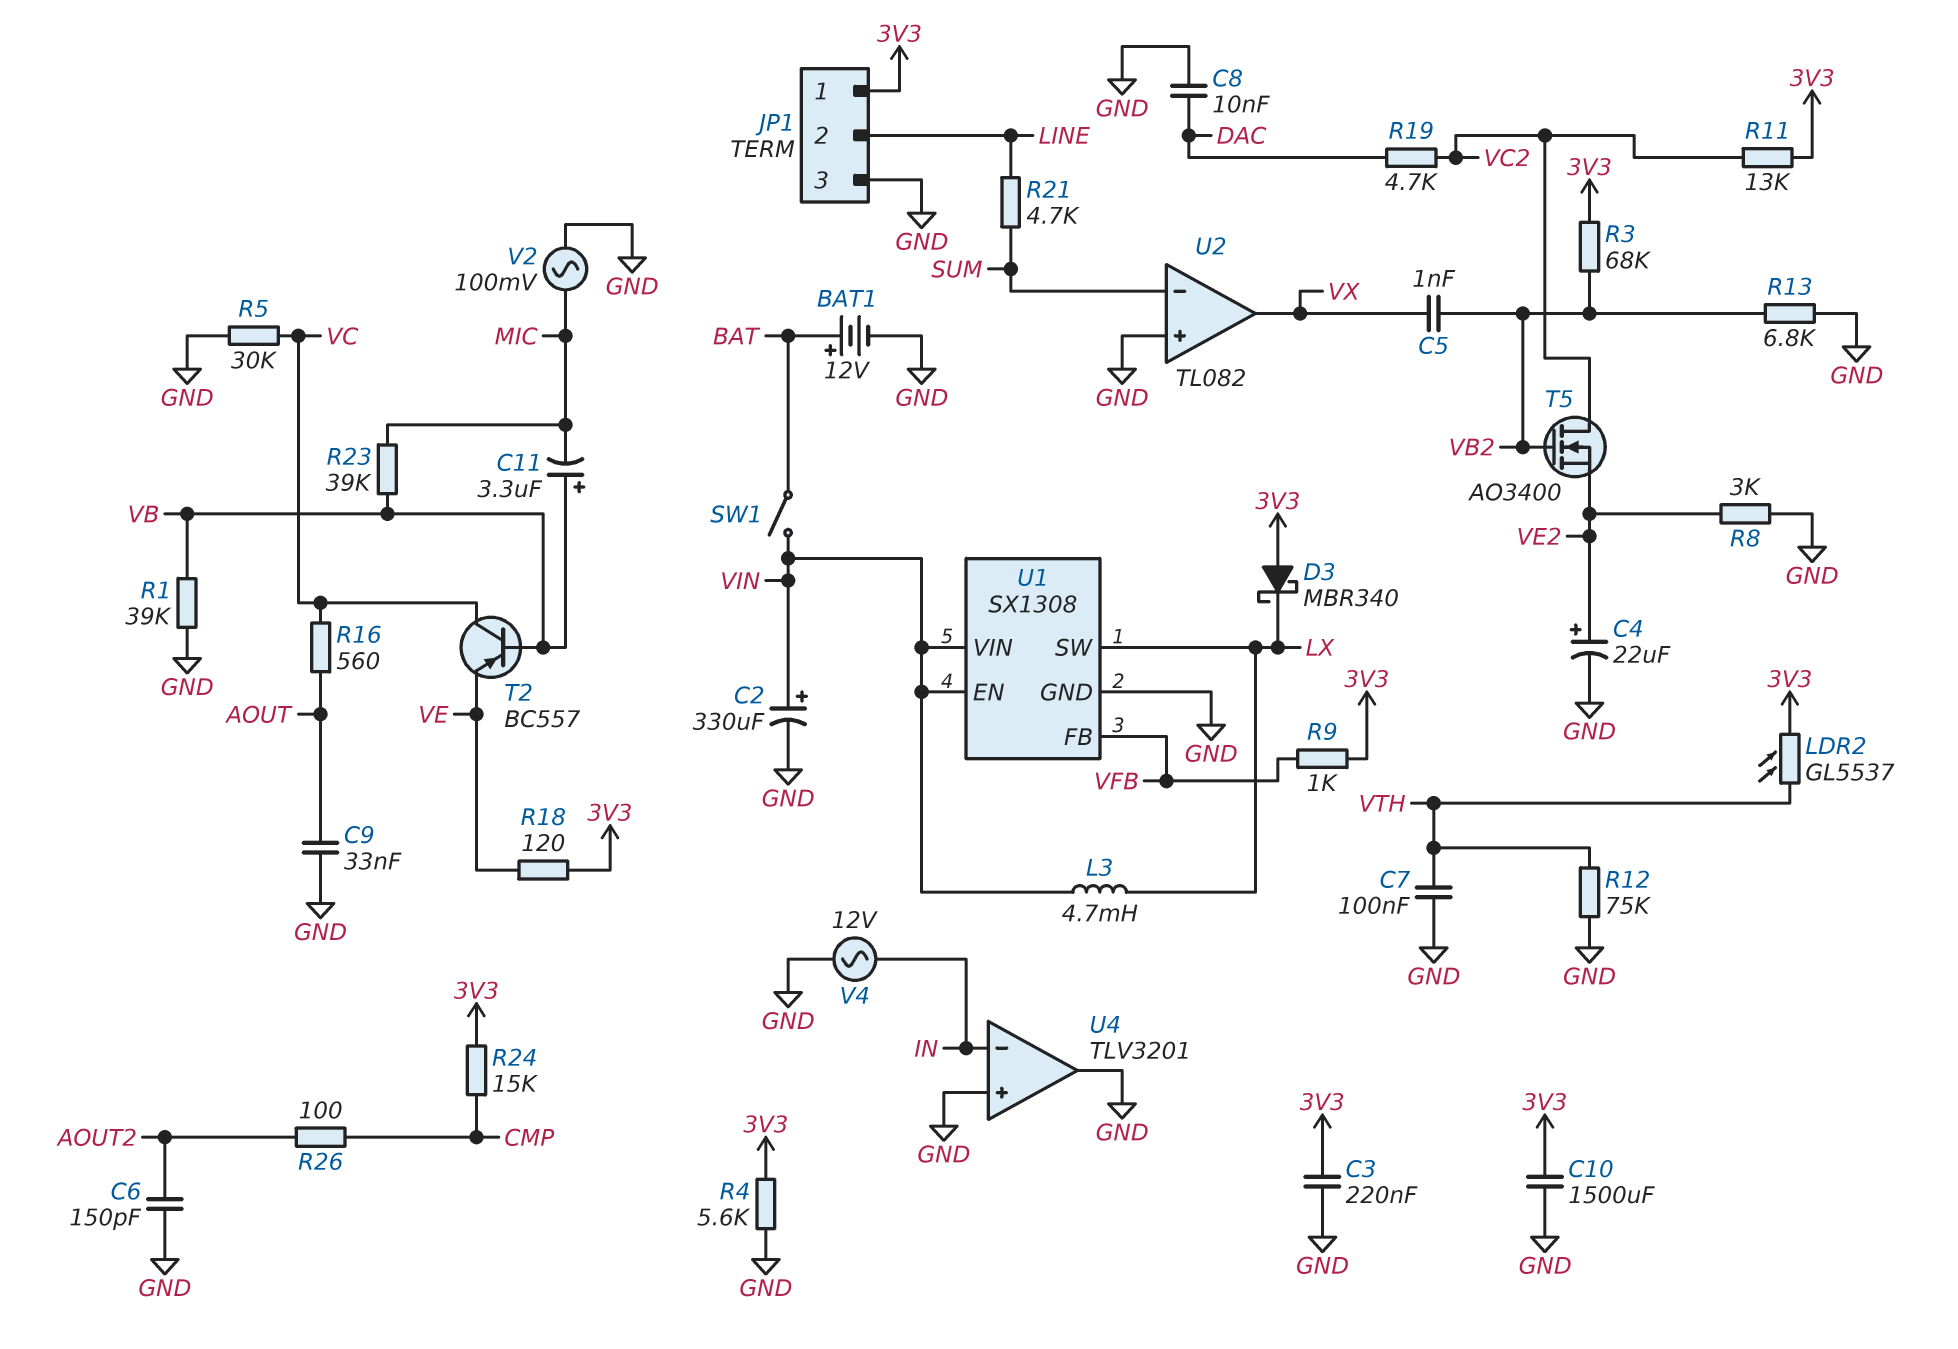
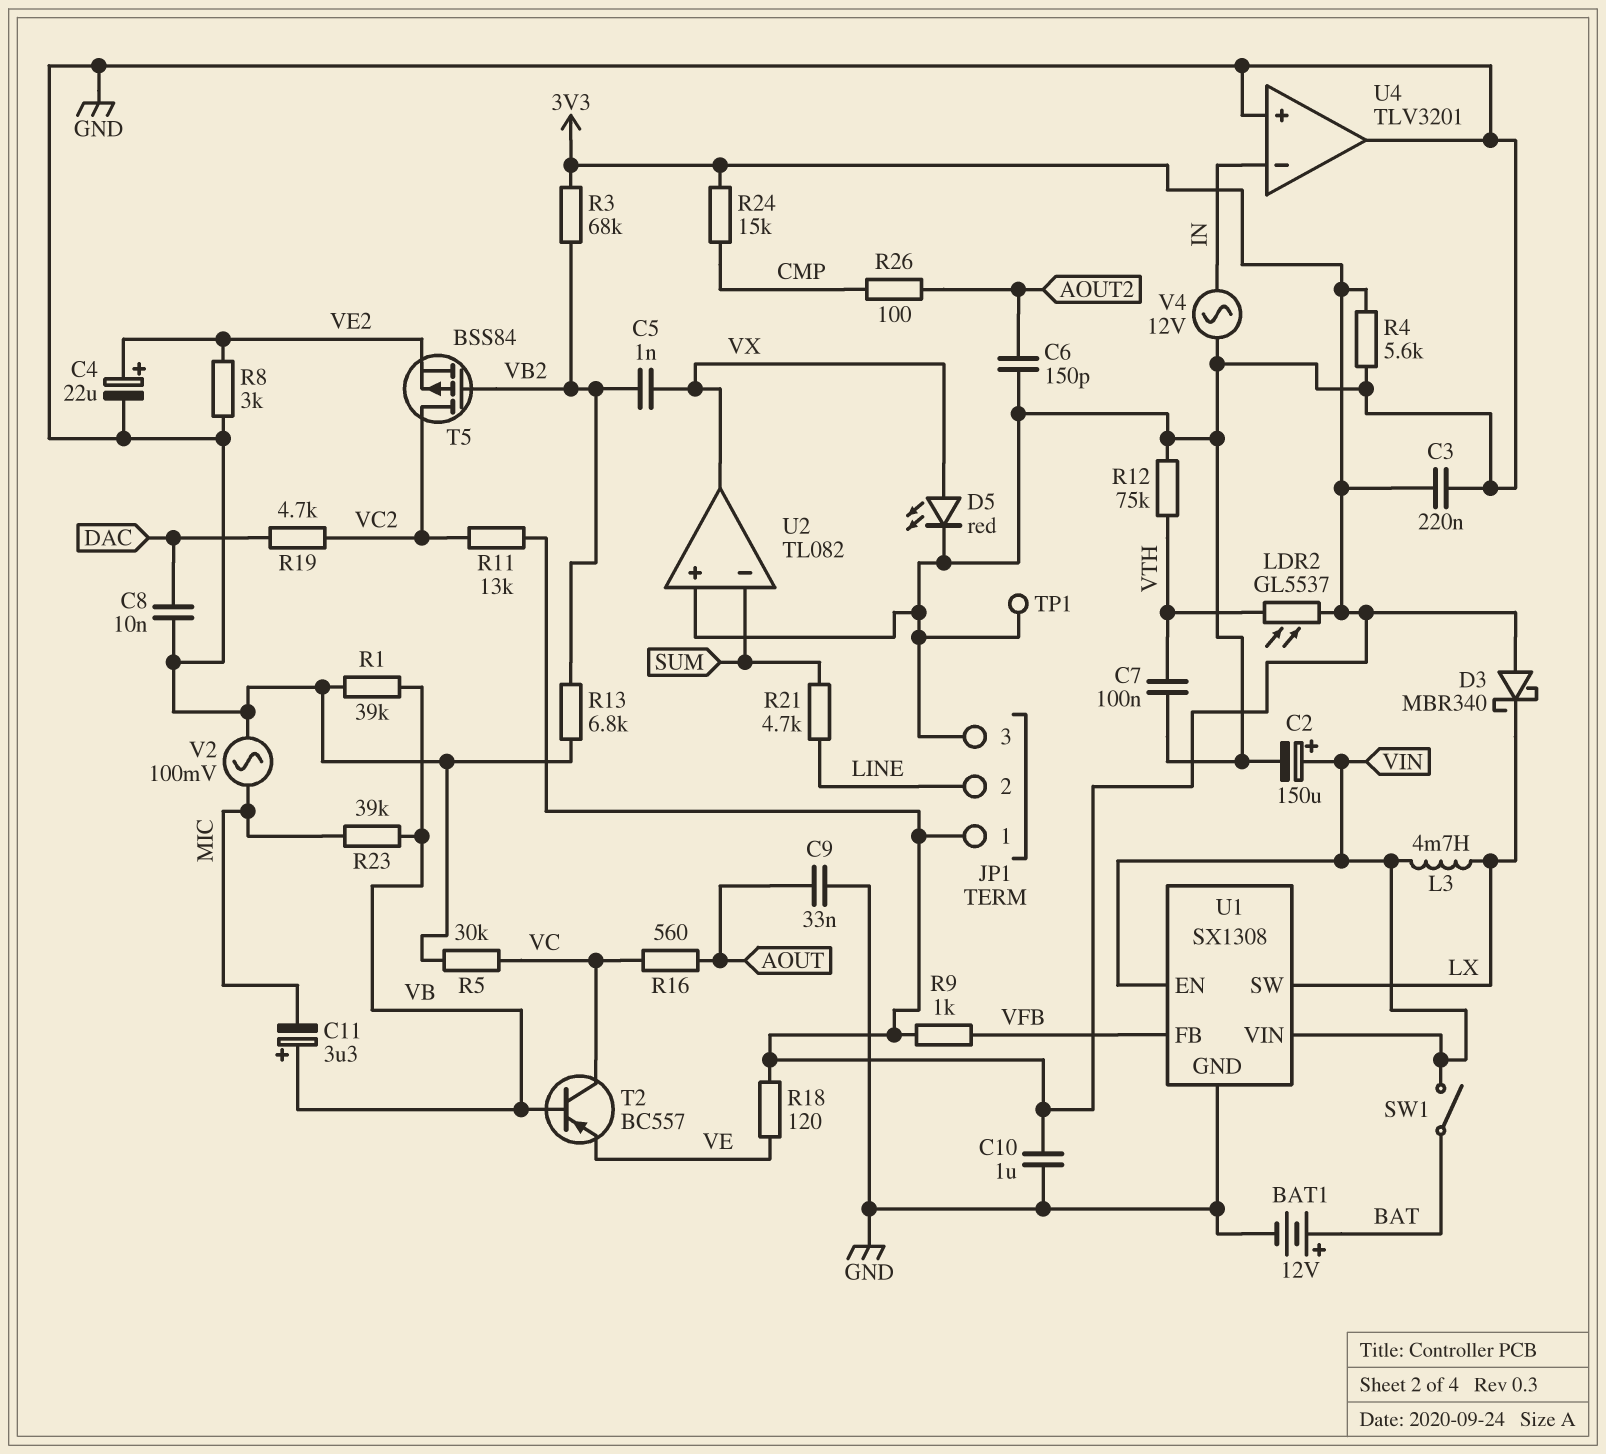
C2: 330uF (plus VIN, minus GND) -> 150uF (plus VIN, minus GND)
C10: 1500uF (3V3, GND) -> 1uF (3V3, GND)
D5: none -> LED red (A VX, K GND)
T5: NMOS AO3400 (G VB2, D VC2, S VE2) -> PMOS BSS84 (G VB2, D VC2, S VE2)
TP1: none -> test point (GND)

